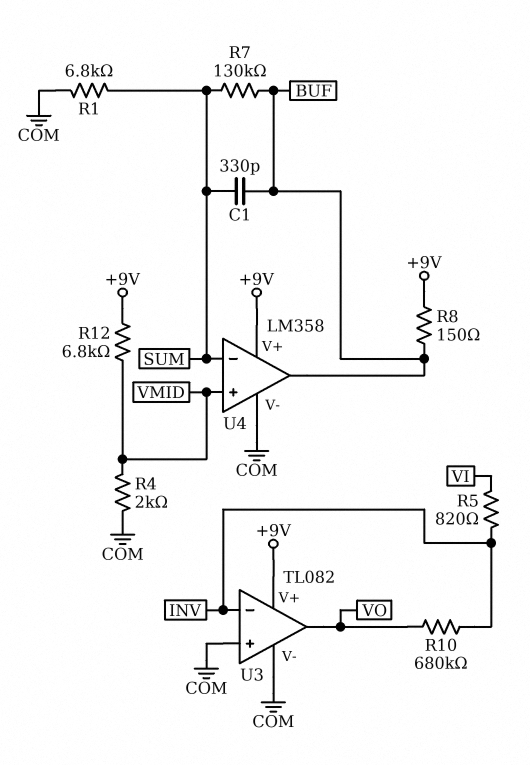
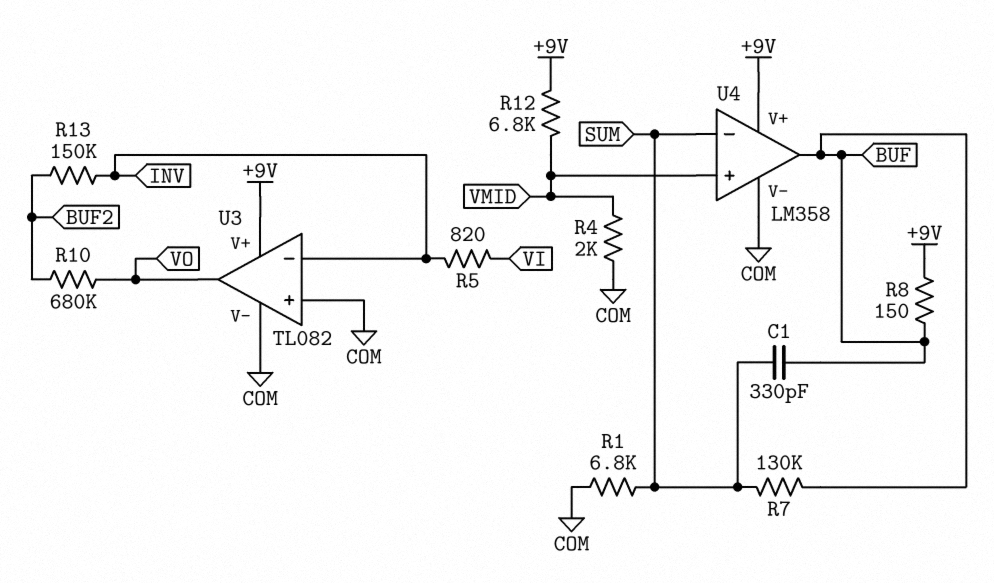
R10: 680k (INV, VO) -> 680k (BUF2, VO)
R13: none -> 150k (BUF2, INV)

